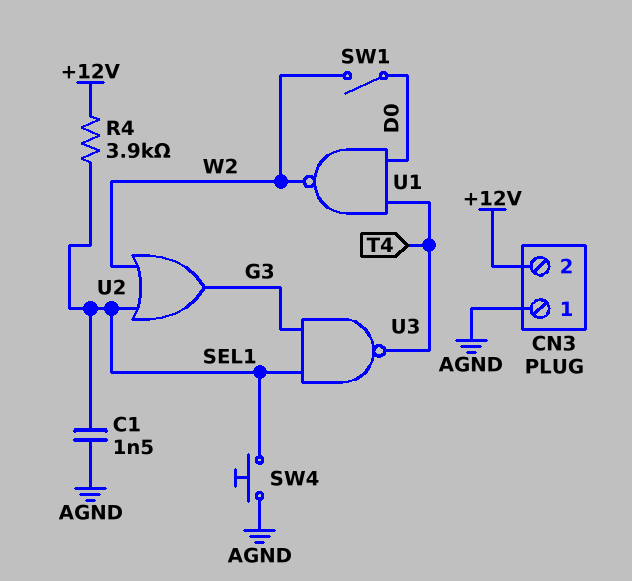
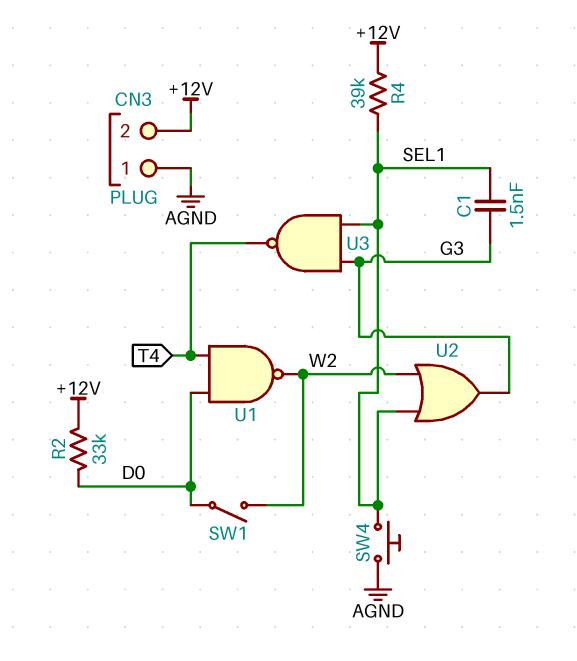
C1: 1.5nF (AGND, SEL1) -> 1.5nF (G3, SEL1)
R2: none -> 33k (+12V, D0)
R4: 3.9k (+12V, SEL1) -> 39k (+12V, SEL1)

